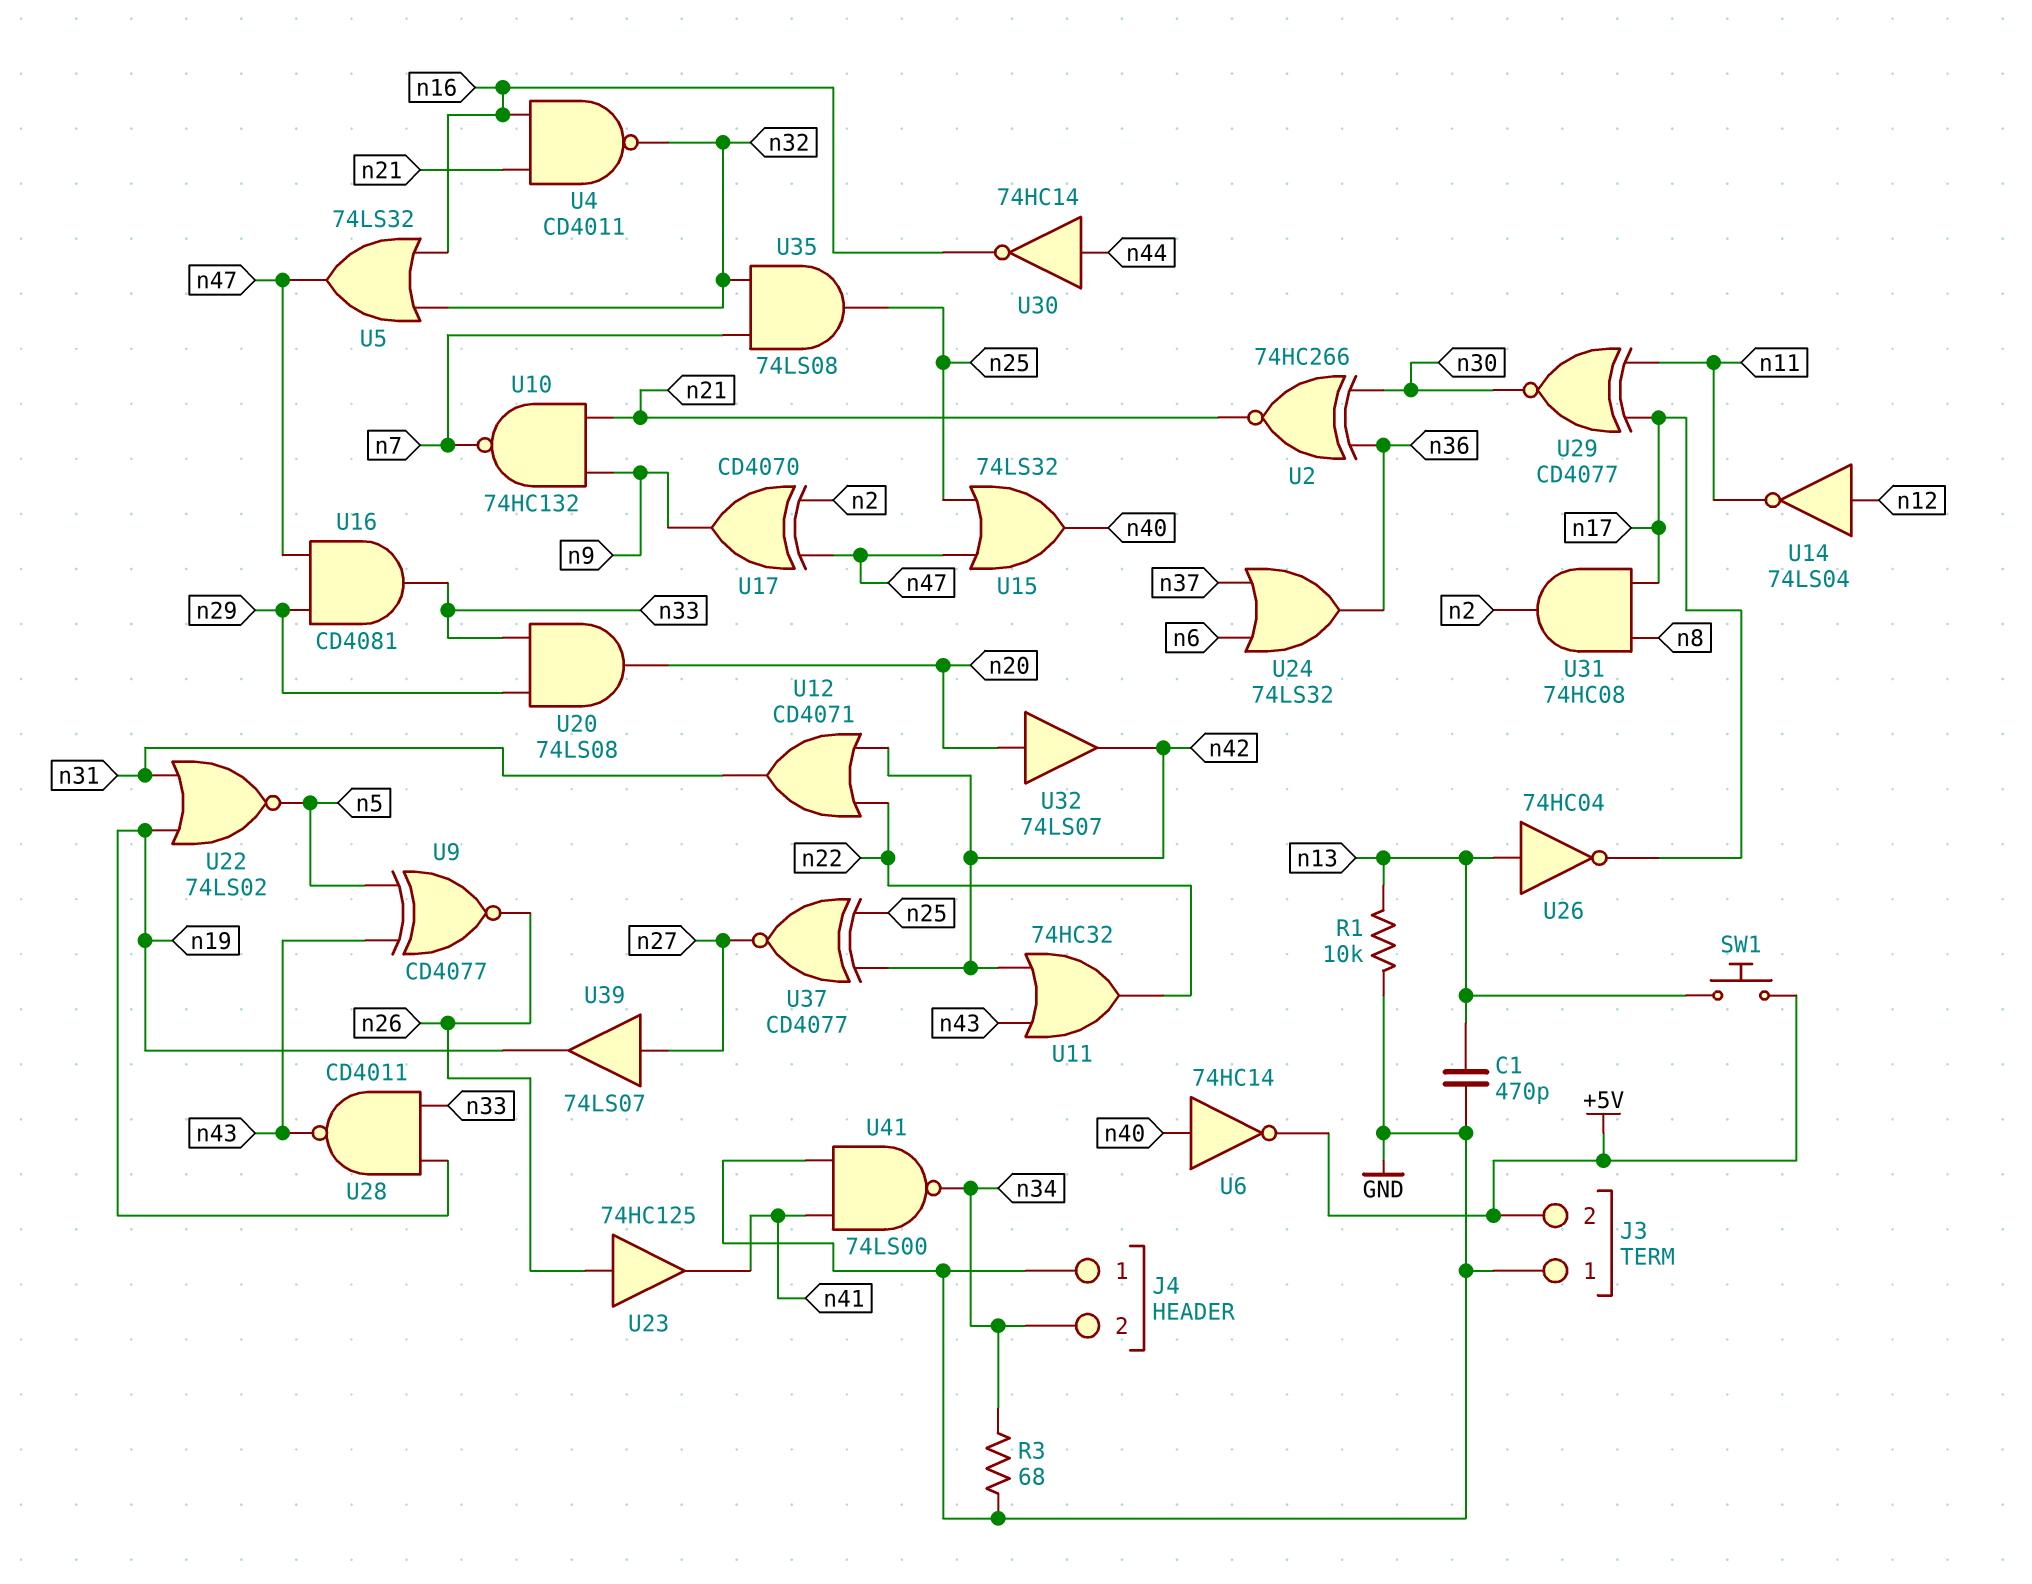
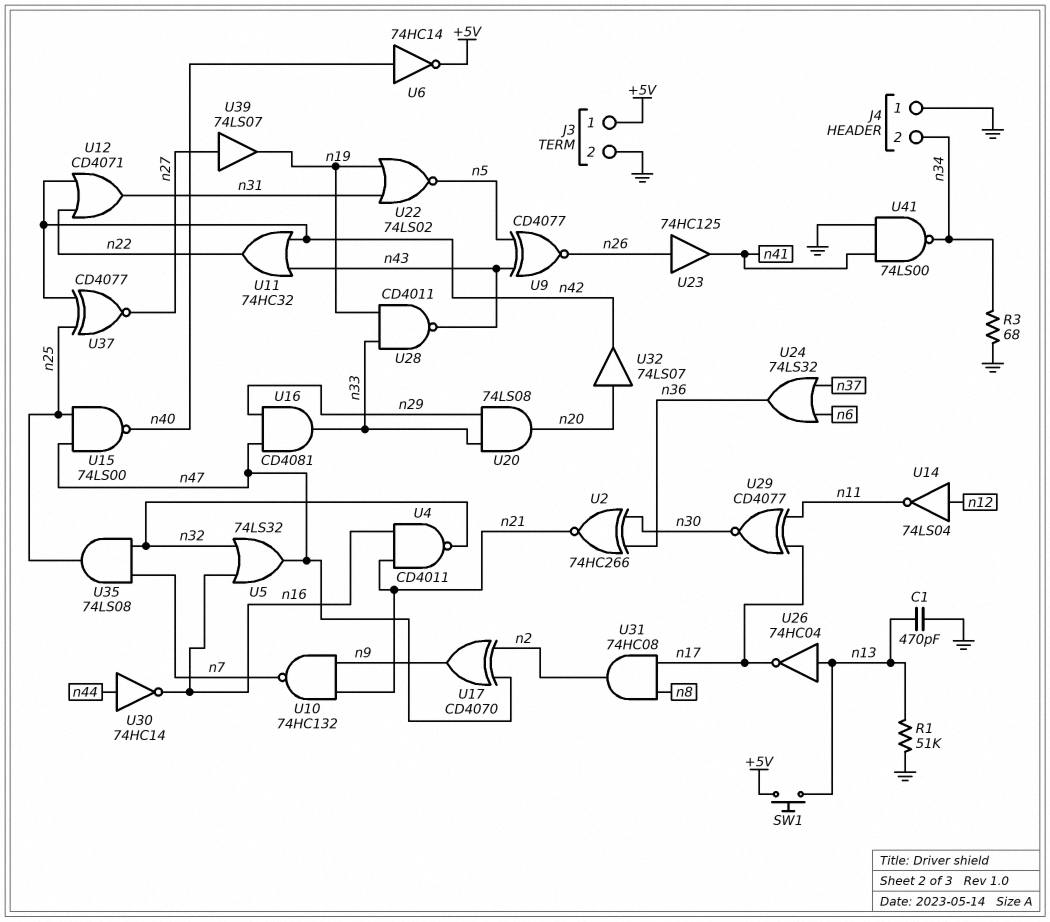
J3 pin 1: GND -> +5V
J3 pin 2: +5V -> GND
R1: 10k (GND, n13) -> 51k (GND, n13)
U15: OR 74LS32 (in n25, in n47, out n40) -> NAND 74LS00 (in n25, in n47, out n40)

